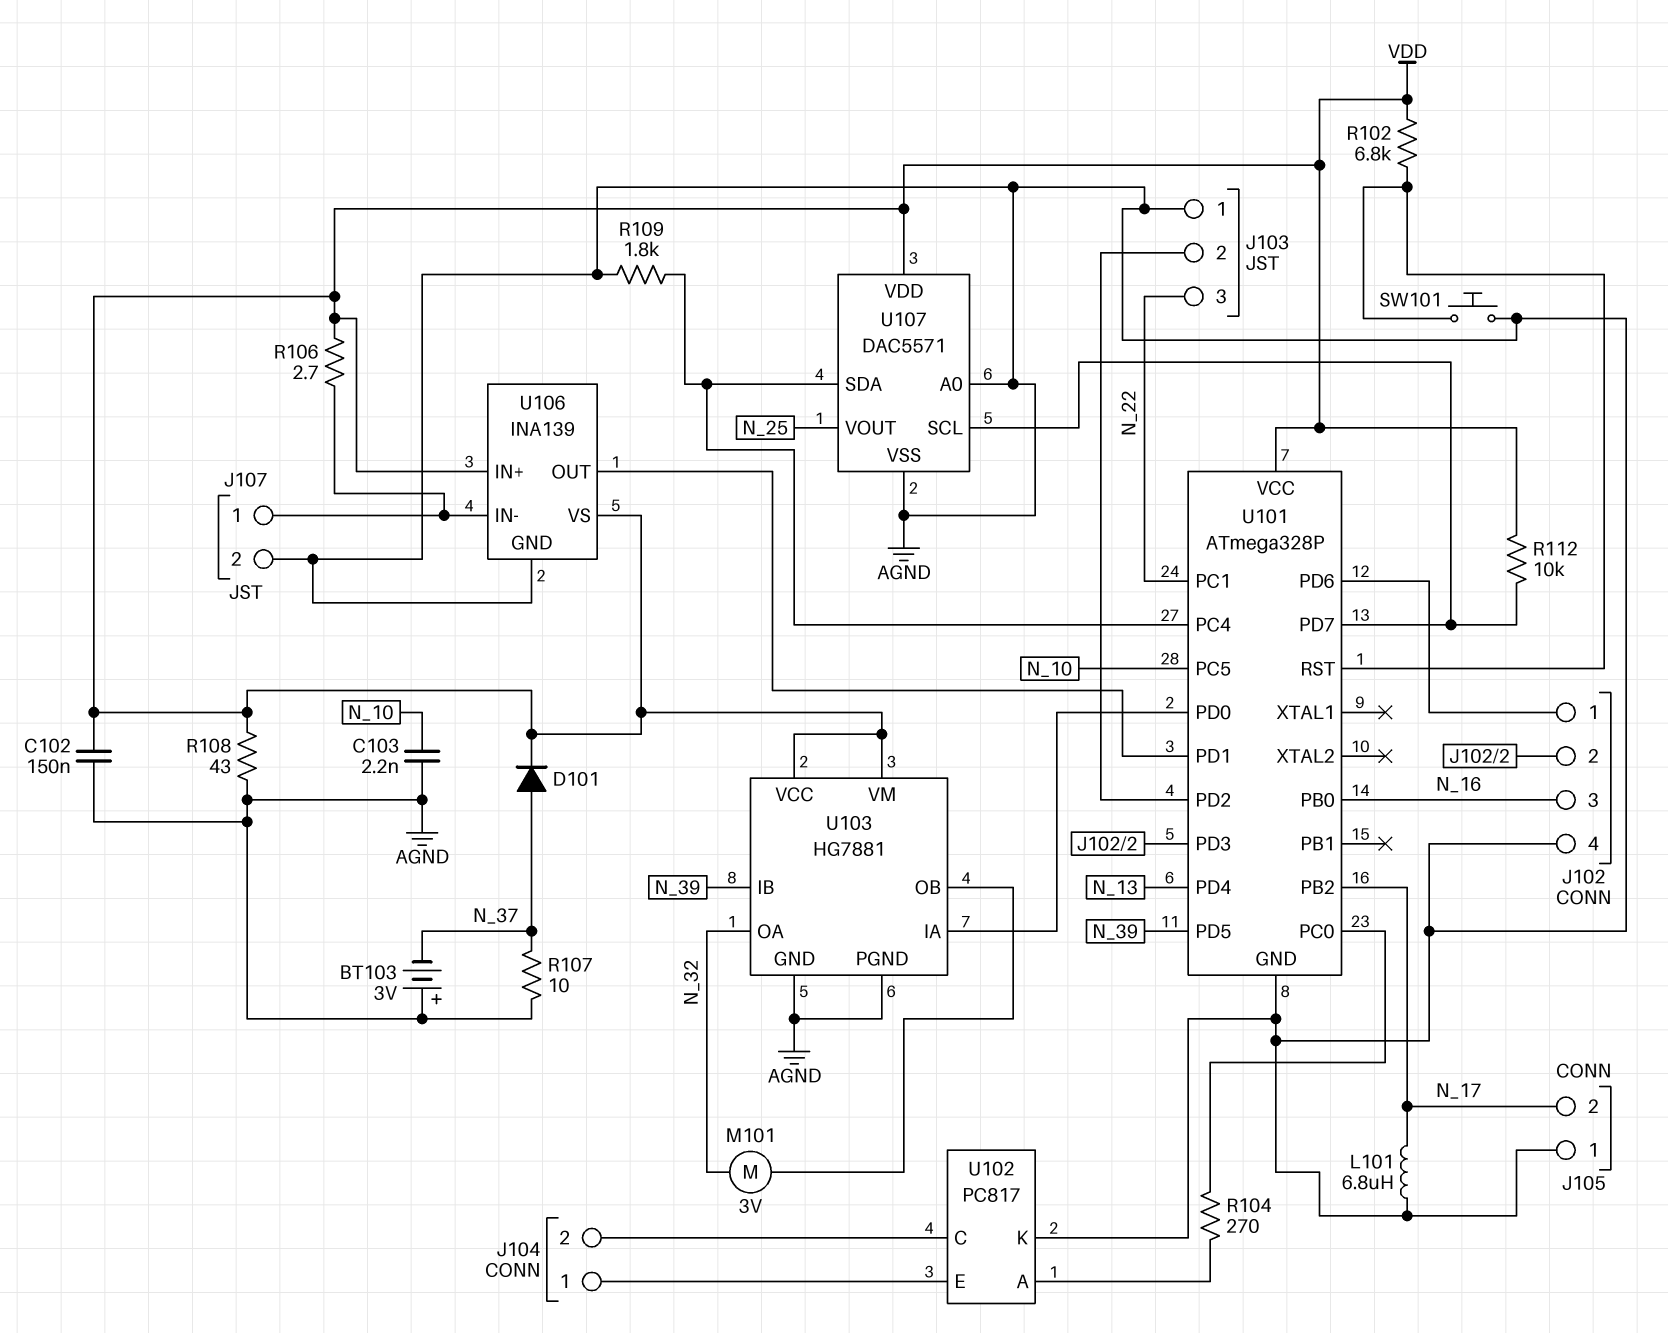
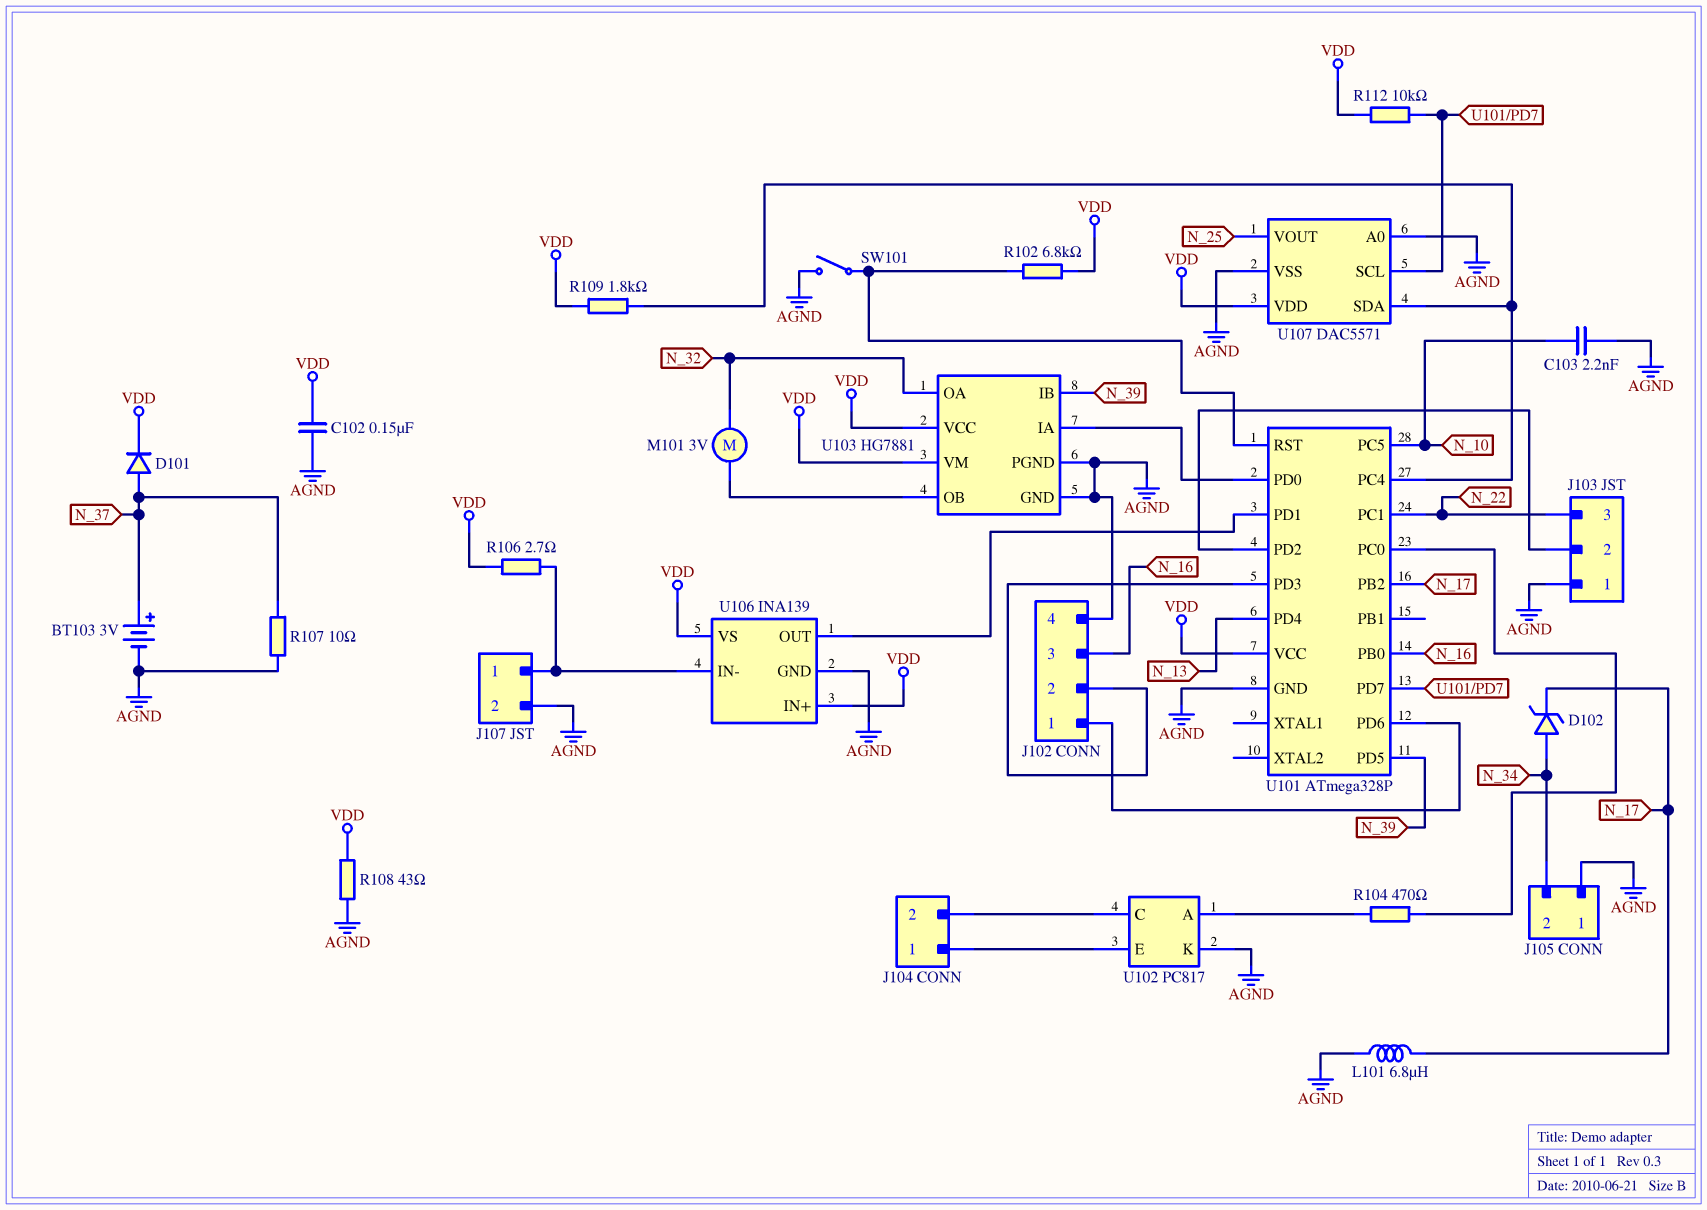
BT103: 3V (plus AGND, minus N_37) -> 3V (plus N_37, minus AGND)
D102: none -> zener (A N_34, K N_17)
J105 pin 2: N_17 -> N_34
R104: 270 (U101/PC0, U102/A) -> 470 (U101/PC0, U102/A)
R109: 1.8k (AGND, U101/PC4) -> 1.8k (U101/PC4, VDD)
SW101: button (AGND, U101/RST) -> switch (AGND, U101/RST)

